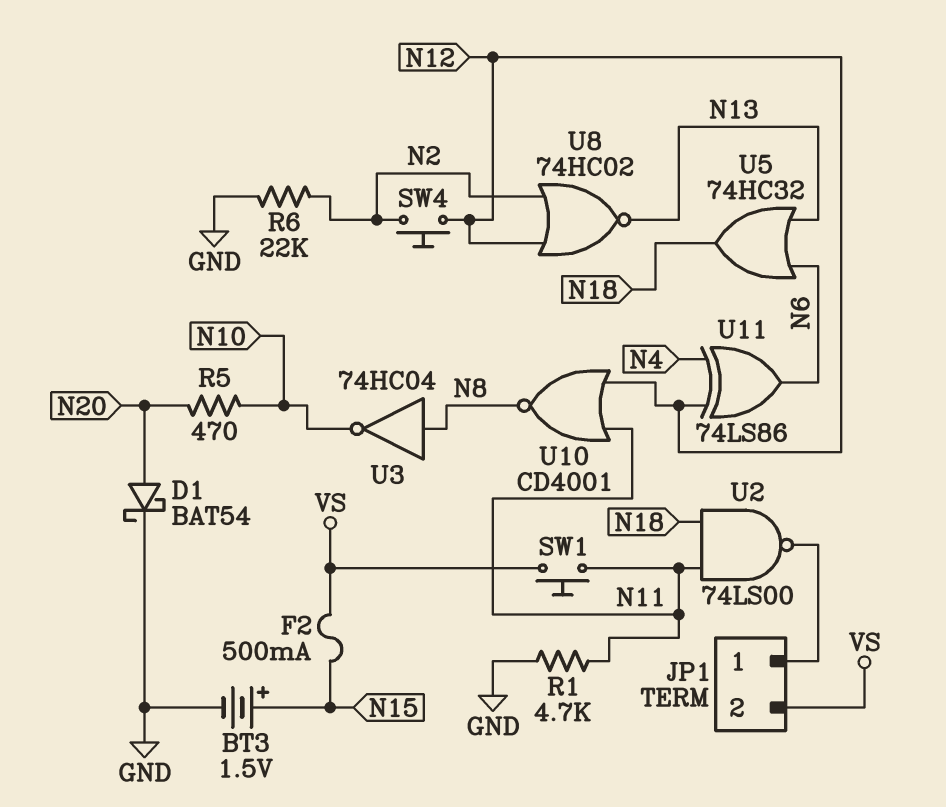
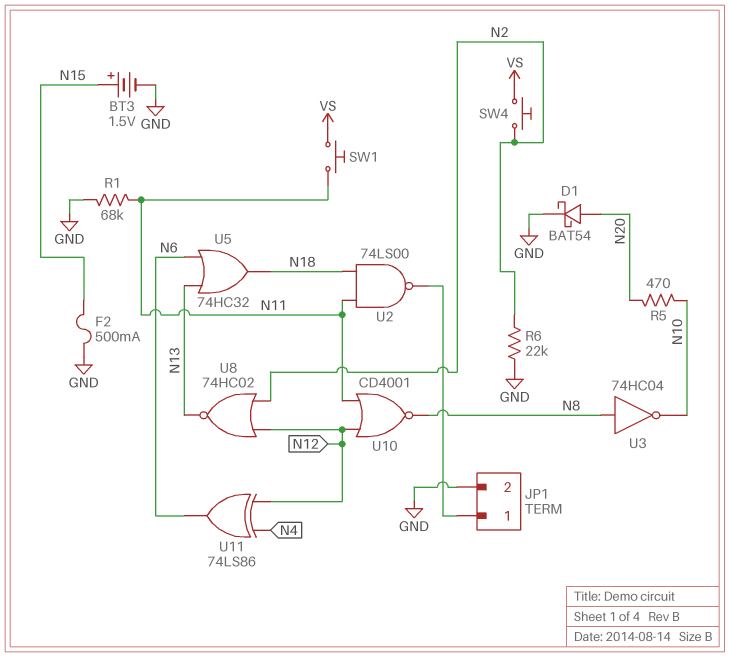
F2: 500mA (N15, VS) -> 500mA (GND, N15)
JP1 pin 2: VS -> GND
R1: 4.7k (GND, N11) -> 68k (GND, N11)
SW4: button (N2, N12) -> button (N2, VS)

